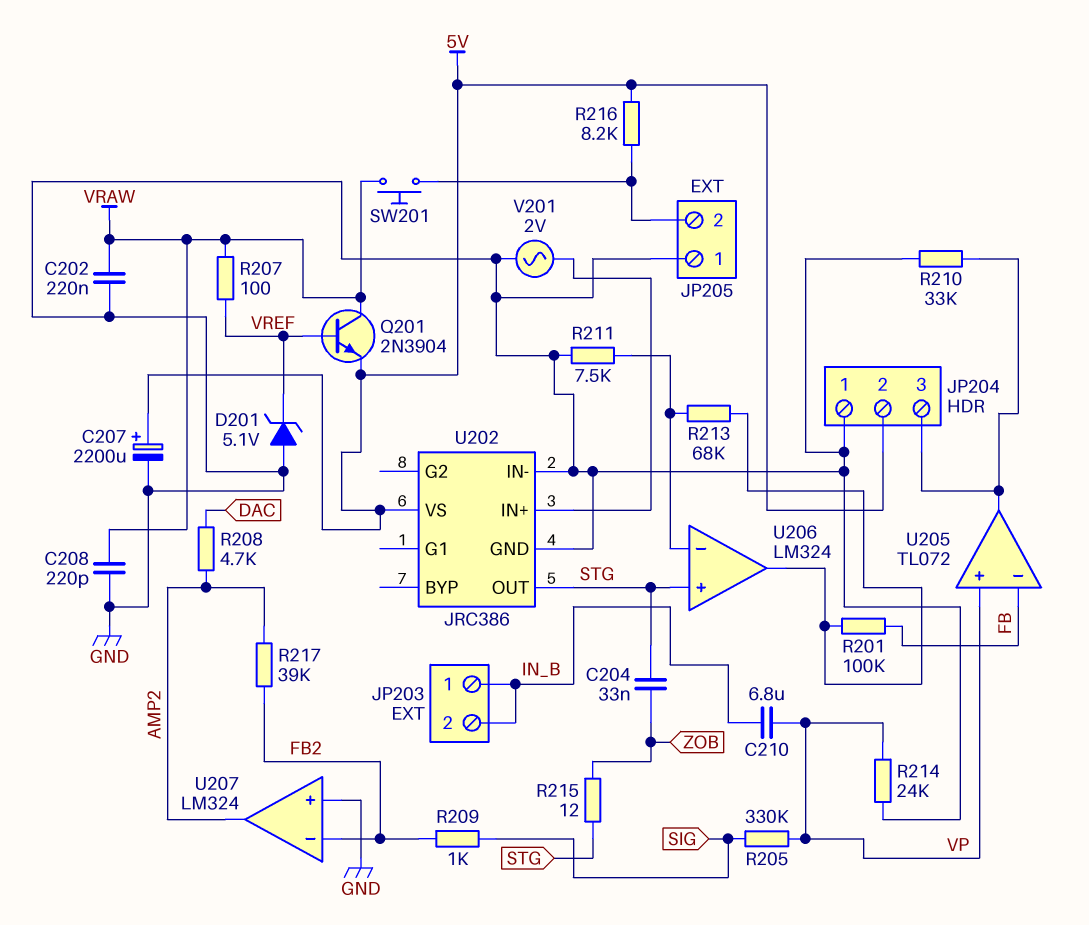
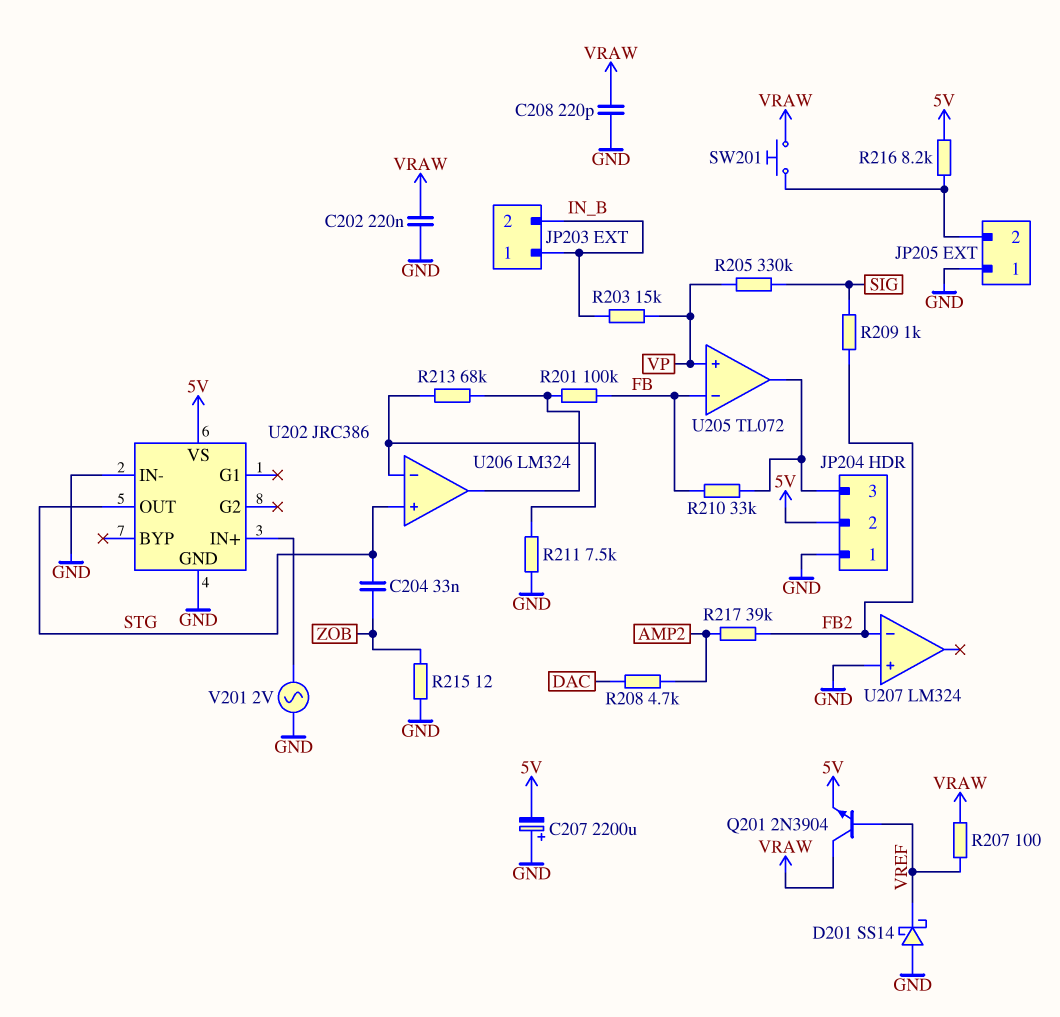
C207: 2200uF (plus 5V, minus GND) -> 2200uF (plus GND, minus 5V)
C210: 6.8uF (IN_B, VP) -> none
D201: zener 5.1V (A GND, K VREF) -> schottky SS14 (A GND, K VREF)
R203: none -> 15k (IN_B, VP)
R210: 33k (GND, JP204/3) -> 33k (FB, JP204/3)
R214: 24k (GND, VP) -> none
R215: 12 (STG, ZOB) -> 12 (GND, ZOB)
U207 pin out: AMP2 -> none

